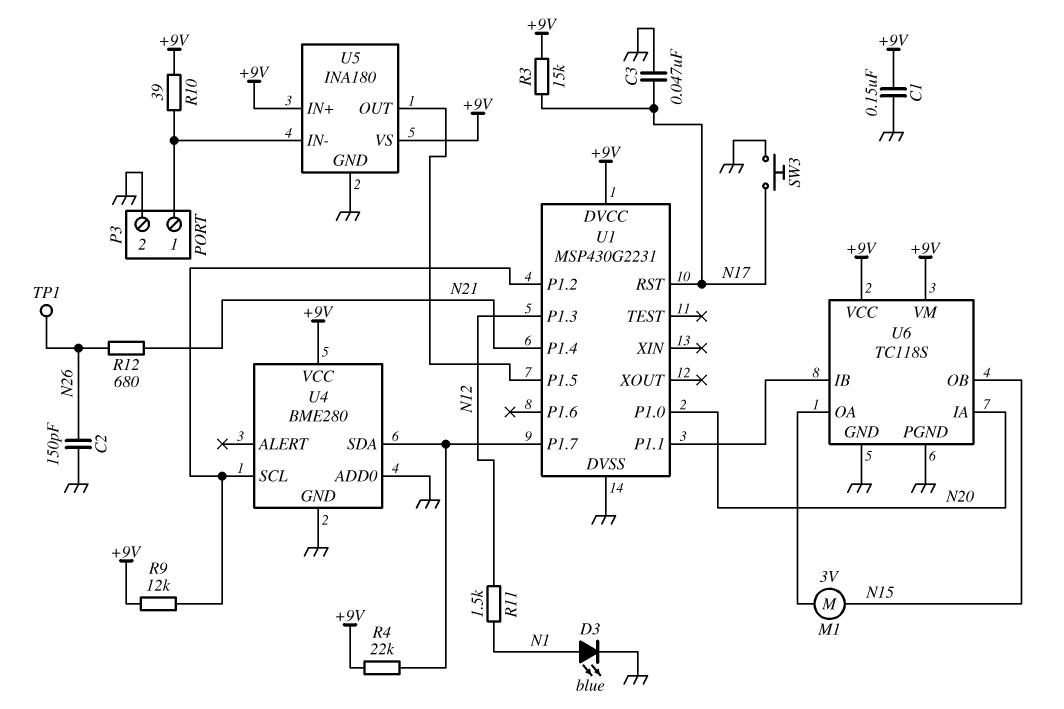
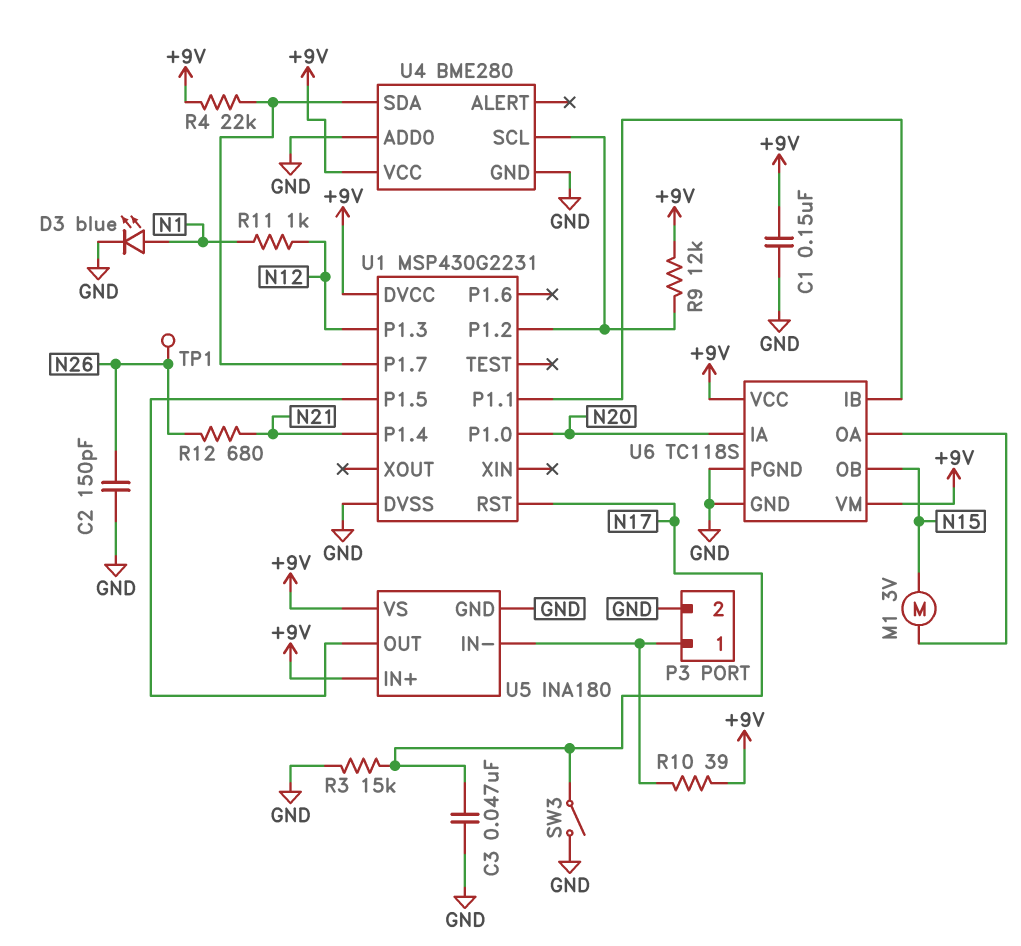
R3: 15k (+9V, N17) -> 15k (GND, N17)
R11: 1.5k (N1, N12) -> 1k (N1, N12)
SW3: button (GND, N17) -> switch (GND, N17)

